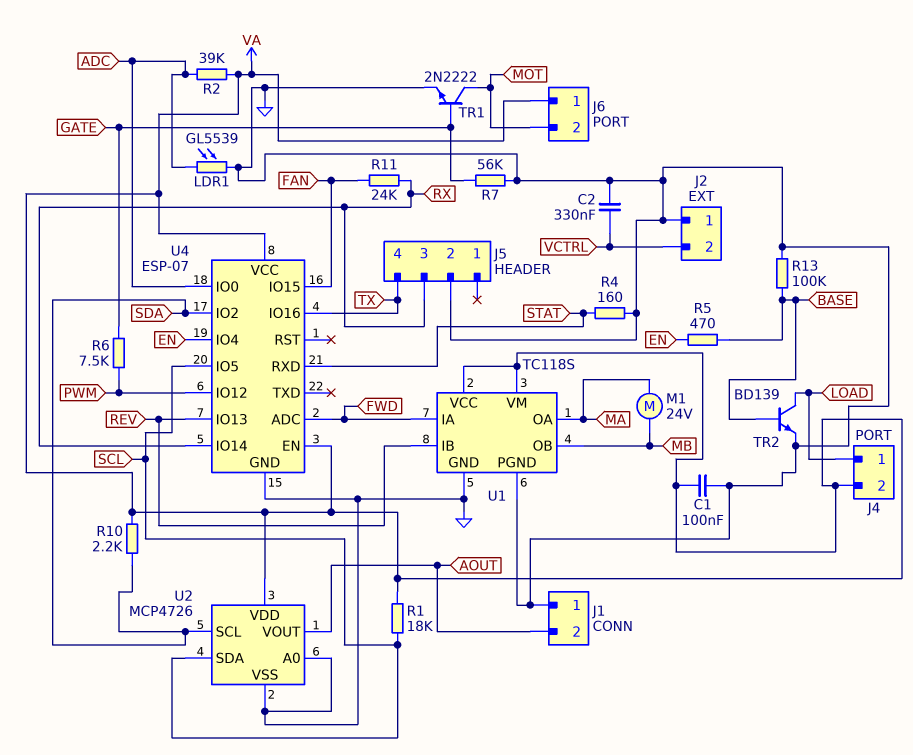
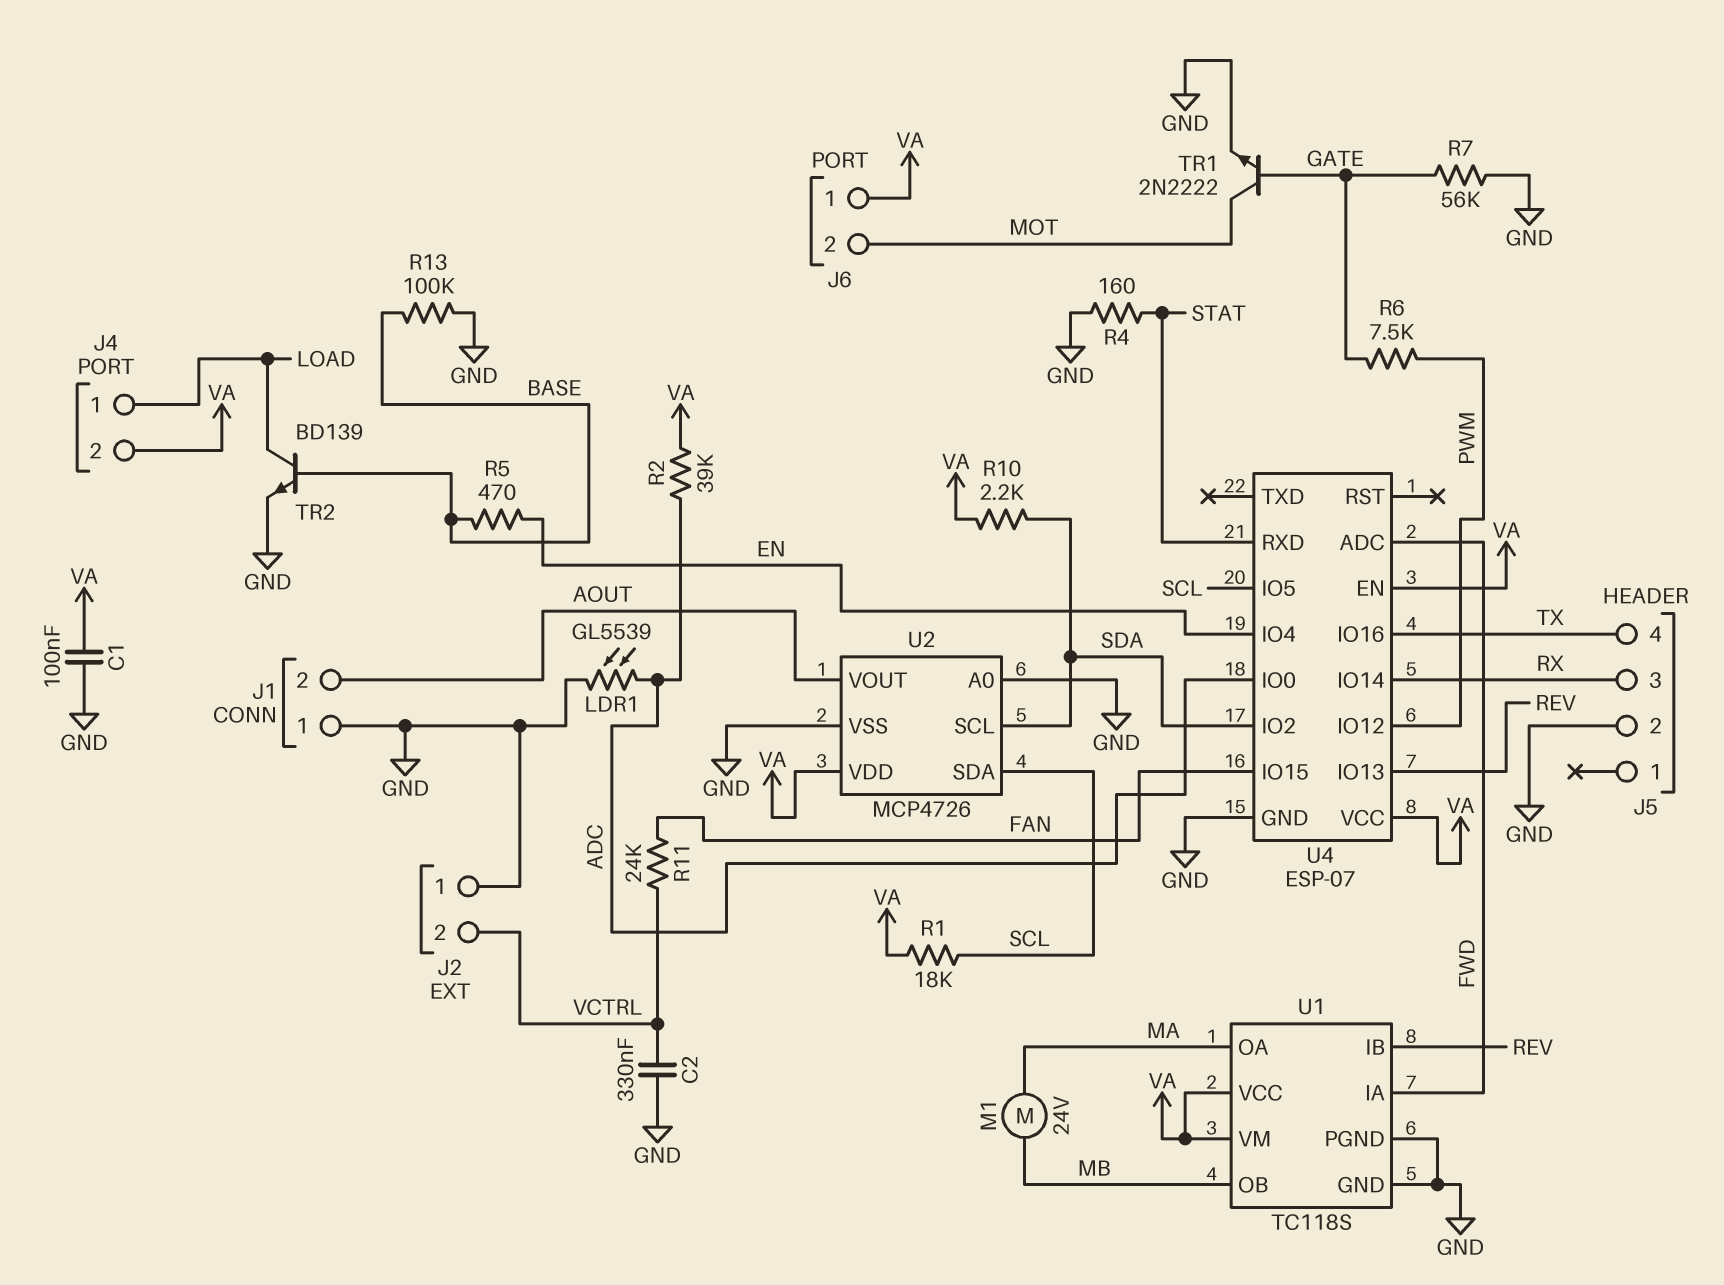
R11: 24k (FAN, RX) -> 24k (FAN, VCTRL)

